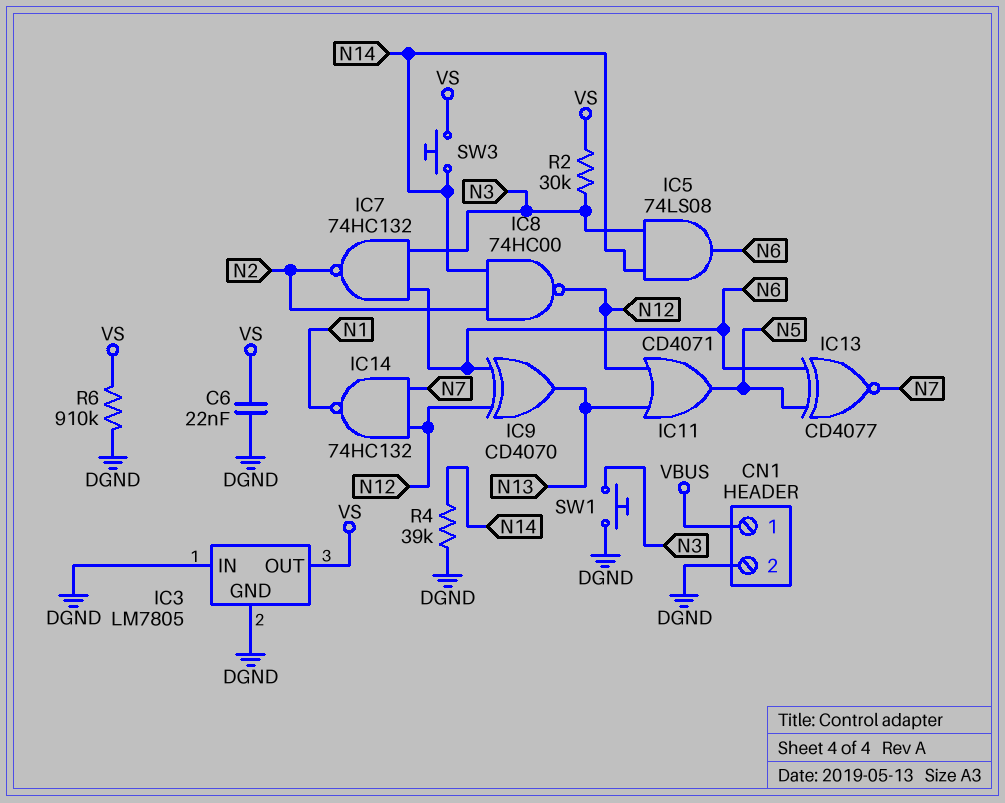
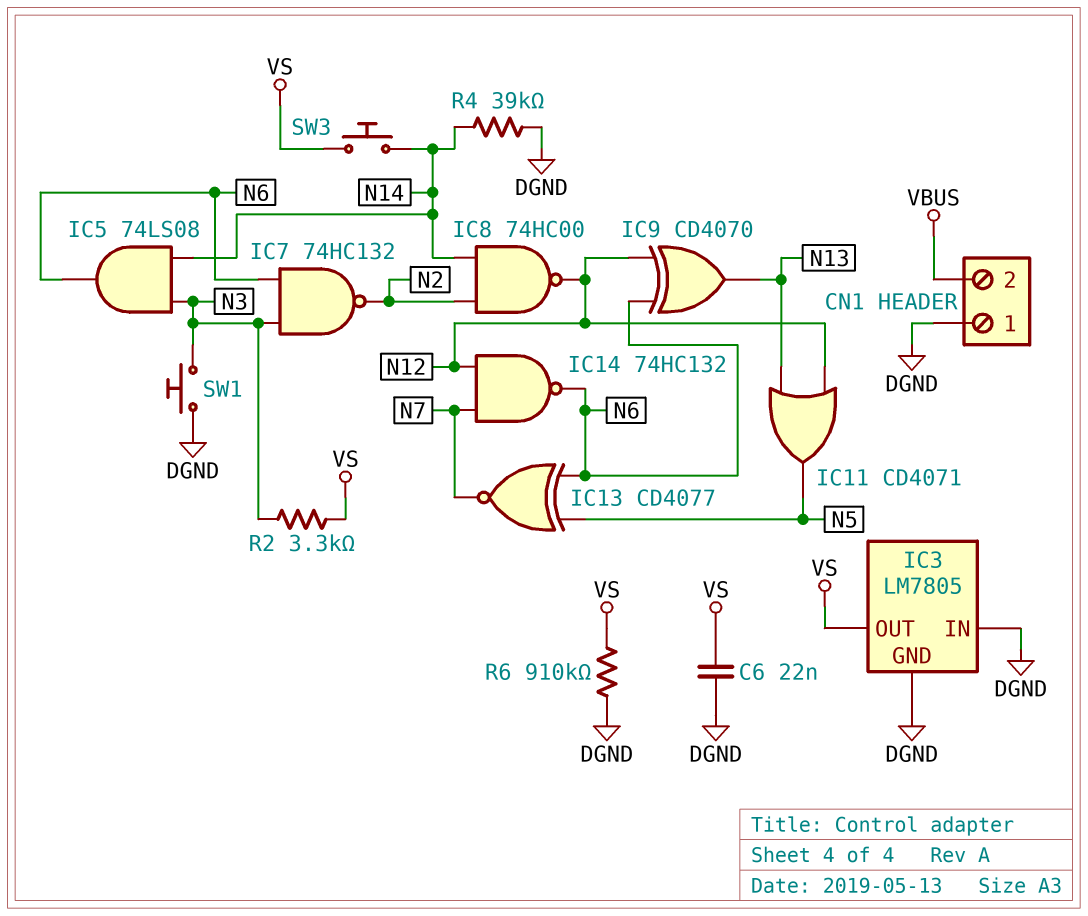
CN1 pin 1: VBUS -> DGND
CN1 pin 2: DGND -> VBUS
IC14: NAND 74HC132 (in N7, in N12, out N1) -> NAND 74HC132 (in N7, in N12, out N6)
R2: 30k (N3, VS) -> 3.3k (N3, VS)

